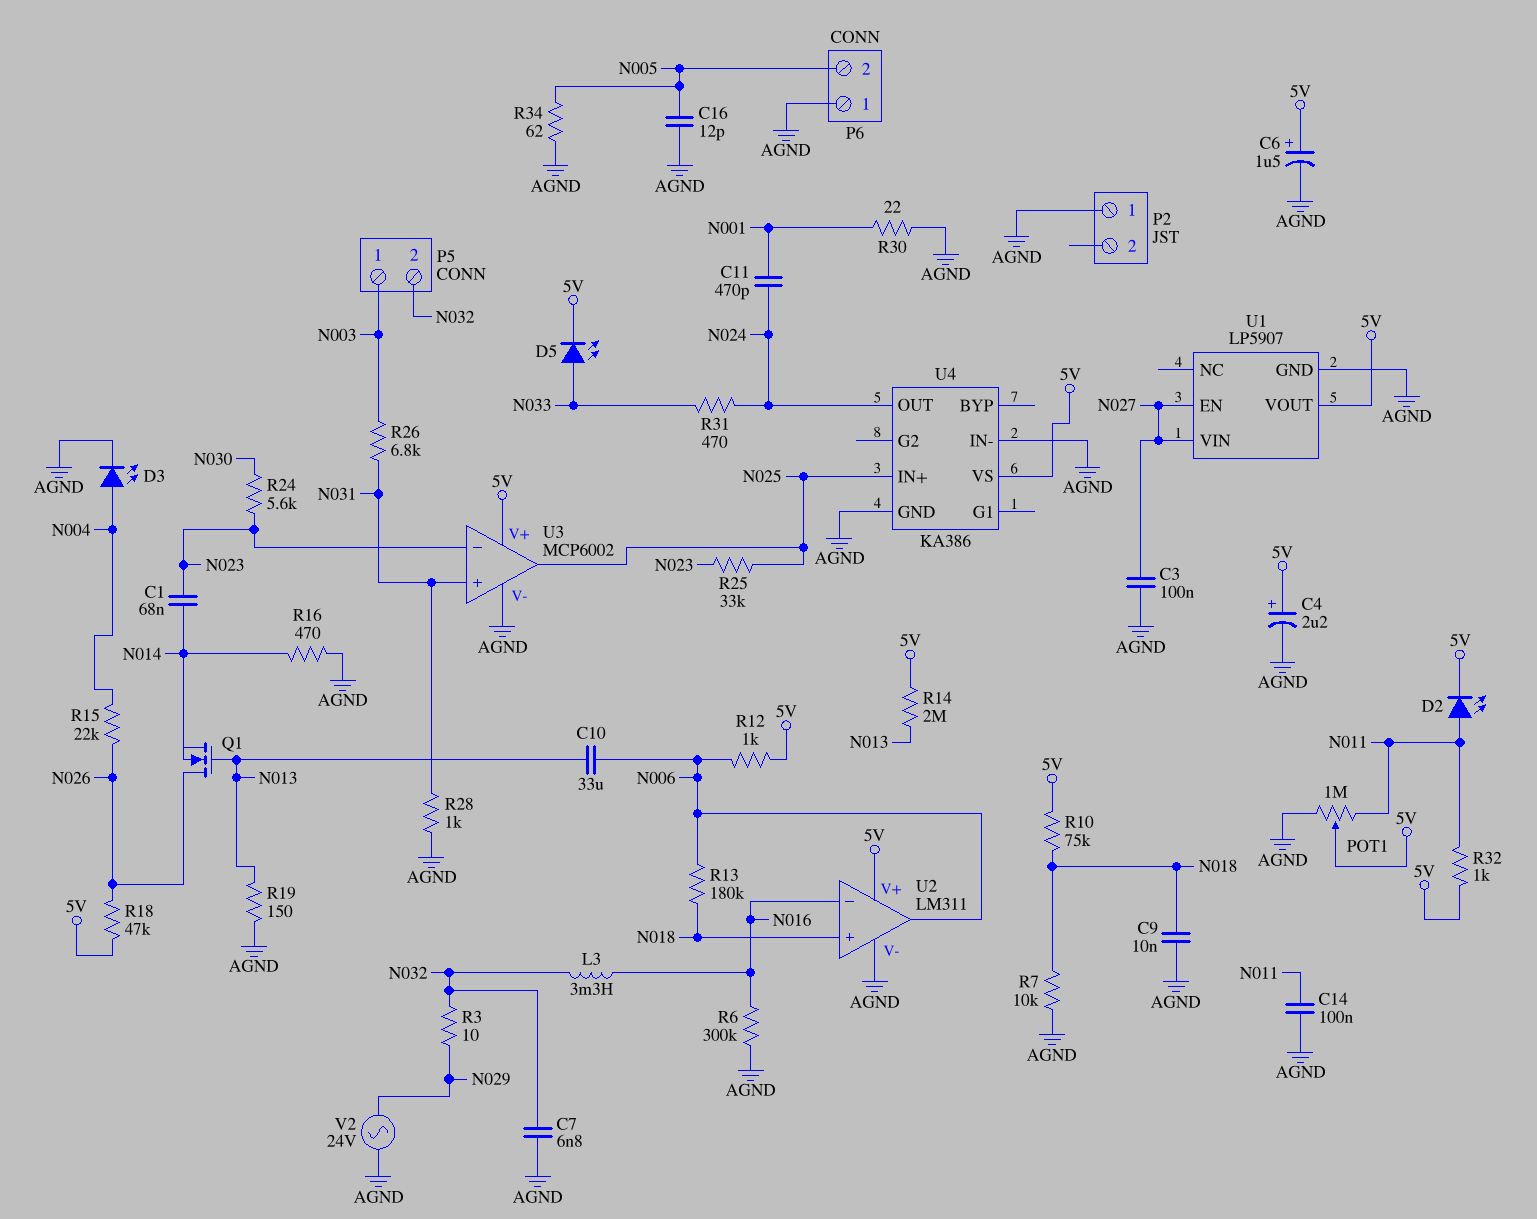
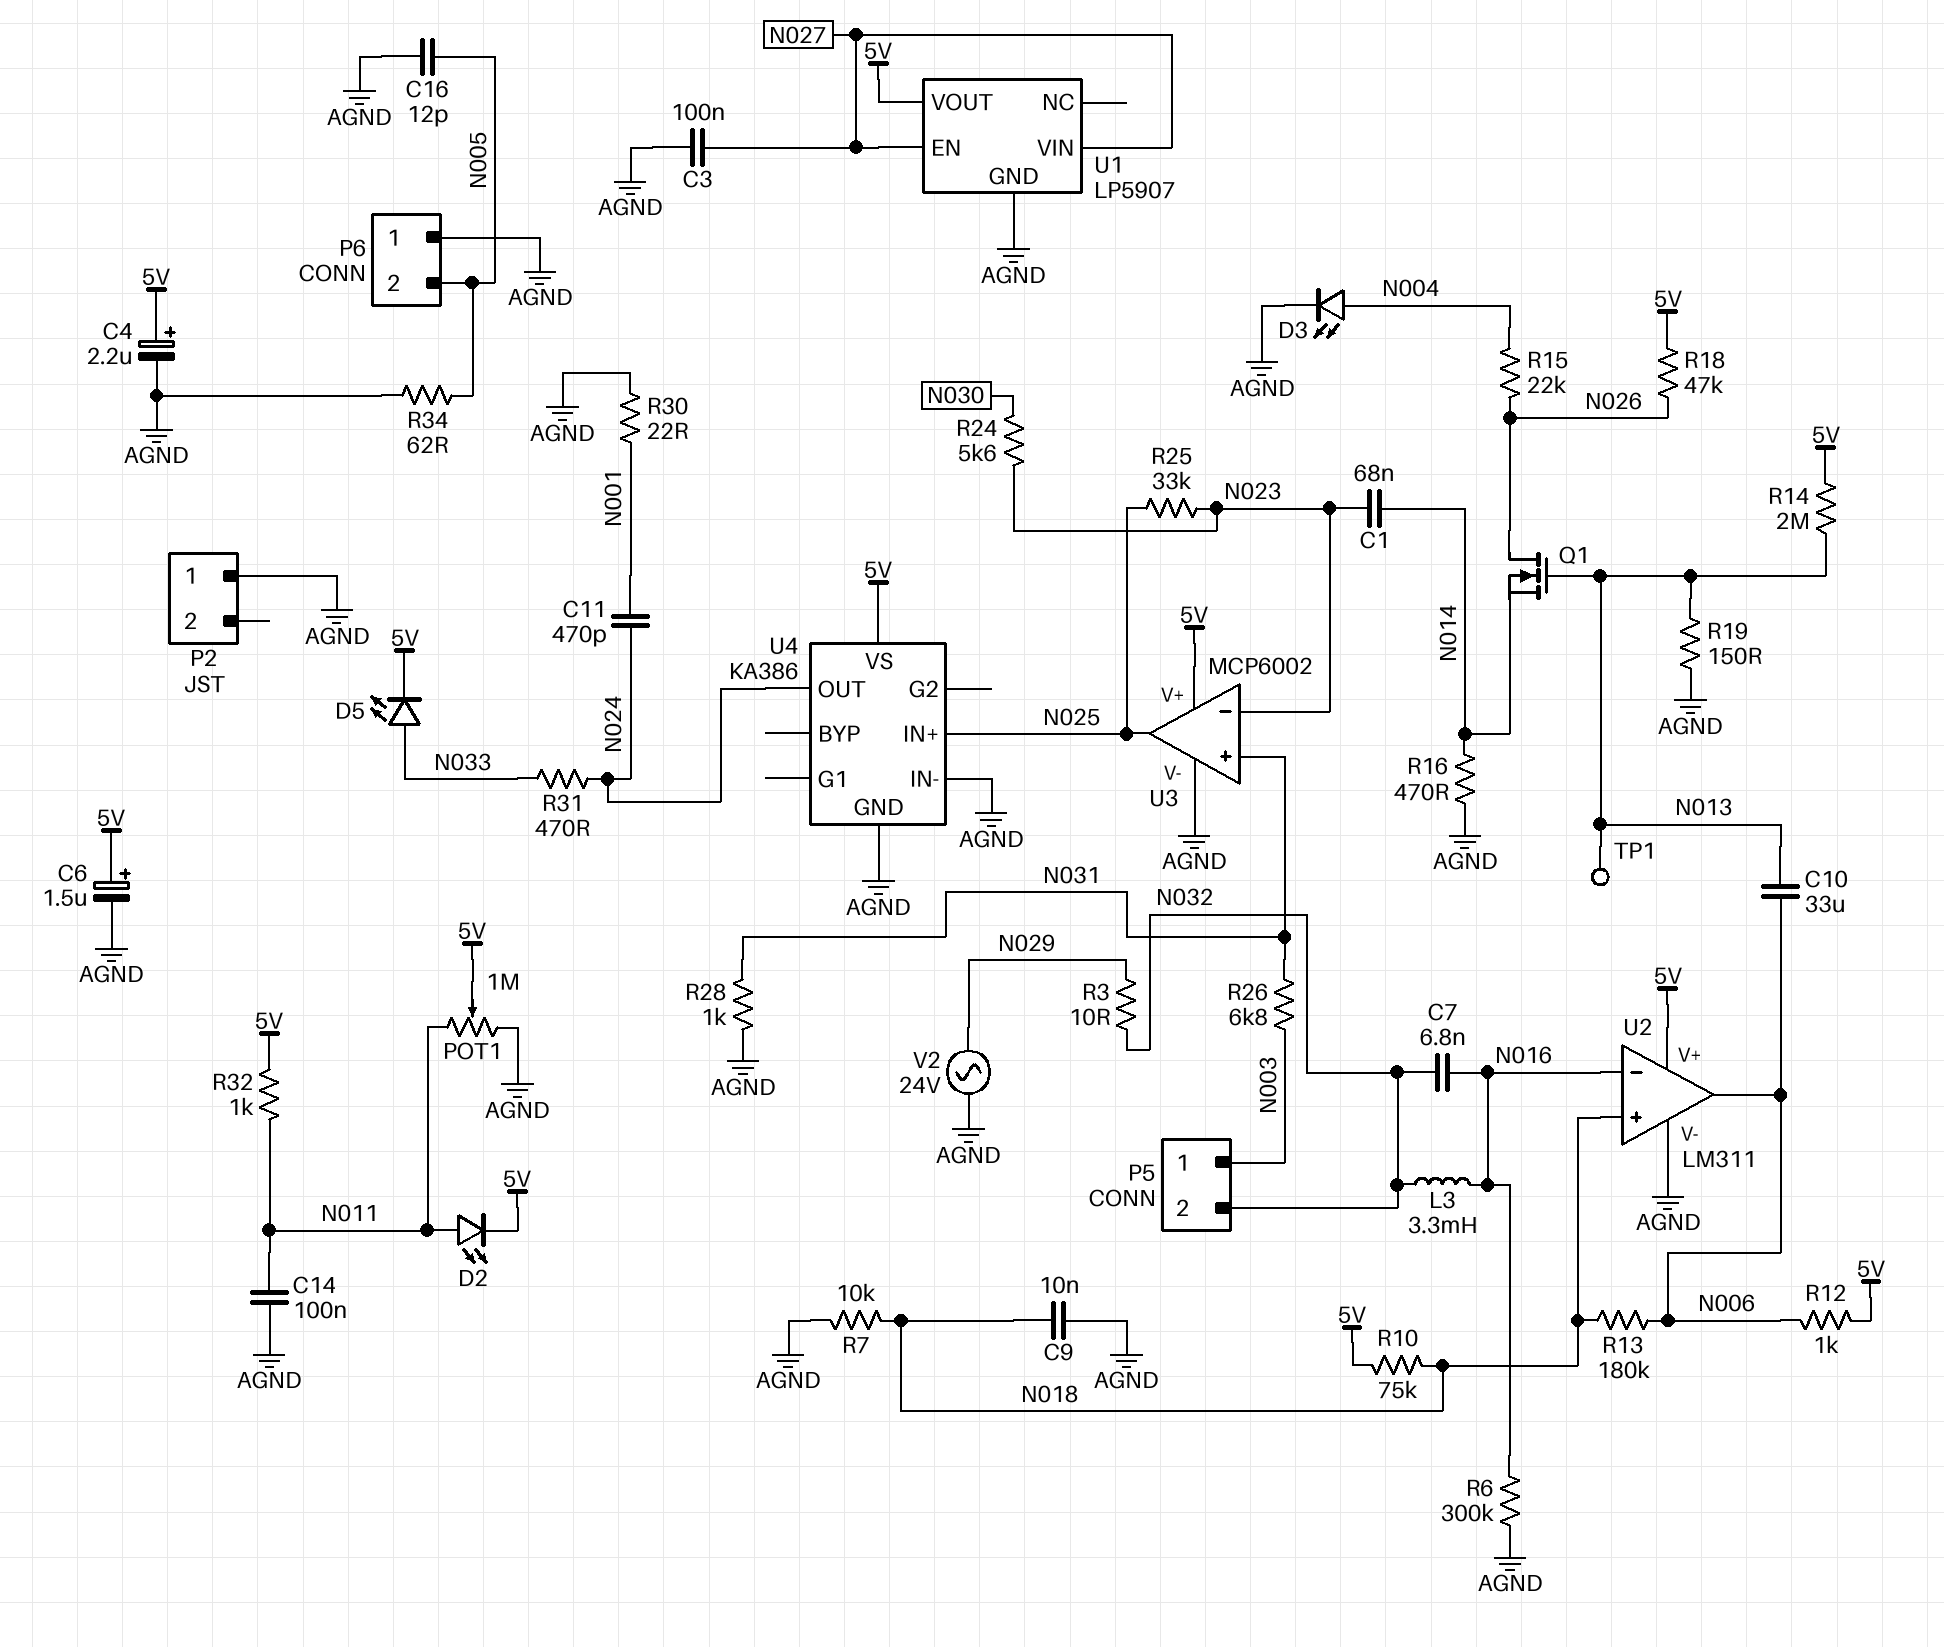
C7: 6.8nF (AGND, N032) -> 6.8nF (N016, N032)
TP1: none -> test point (N013)

